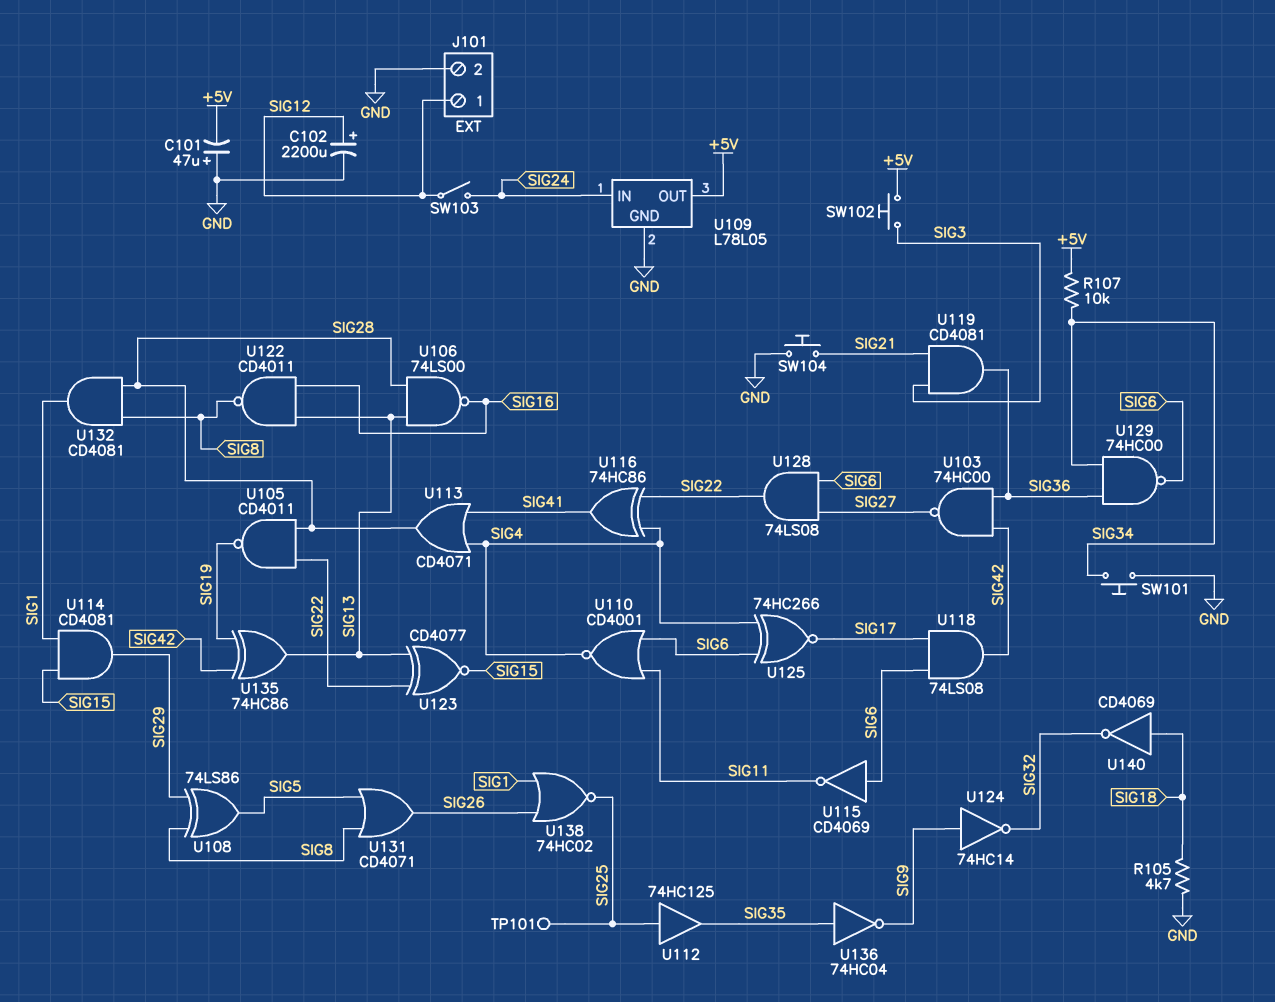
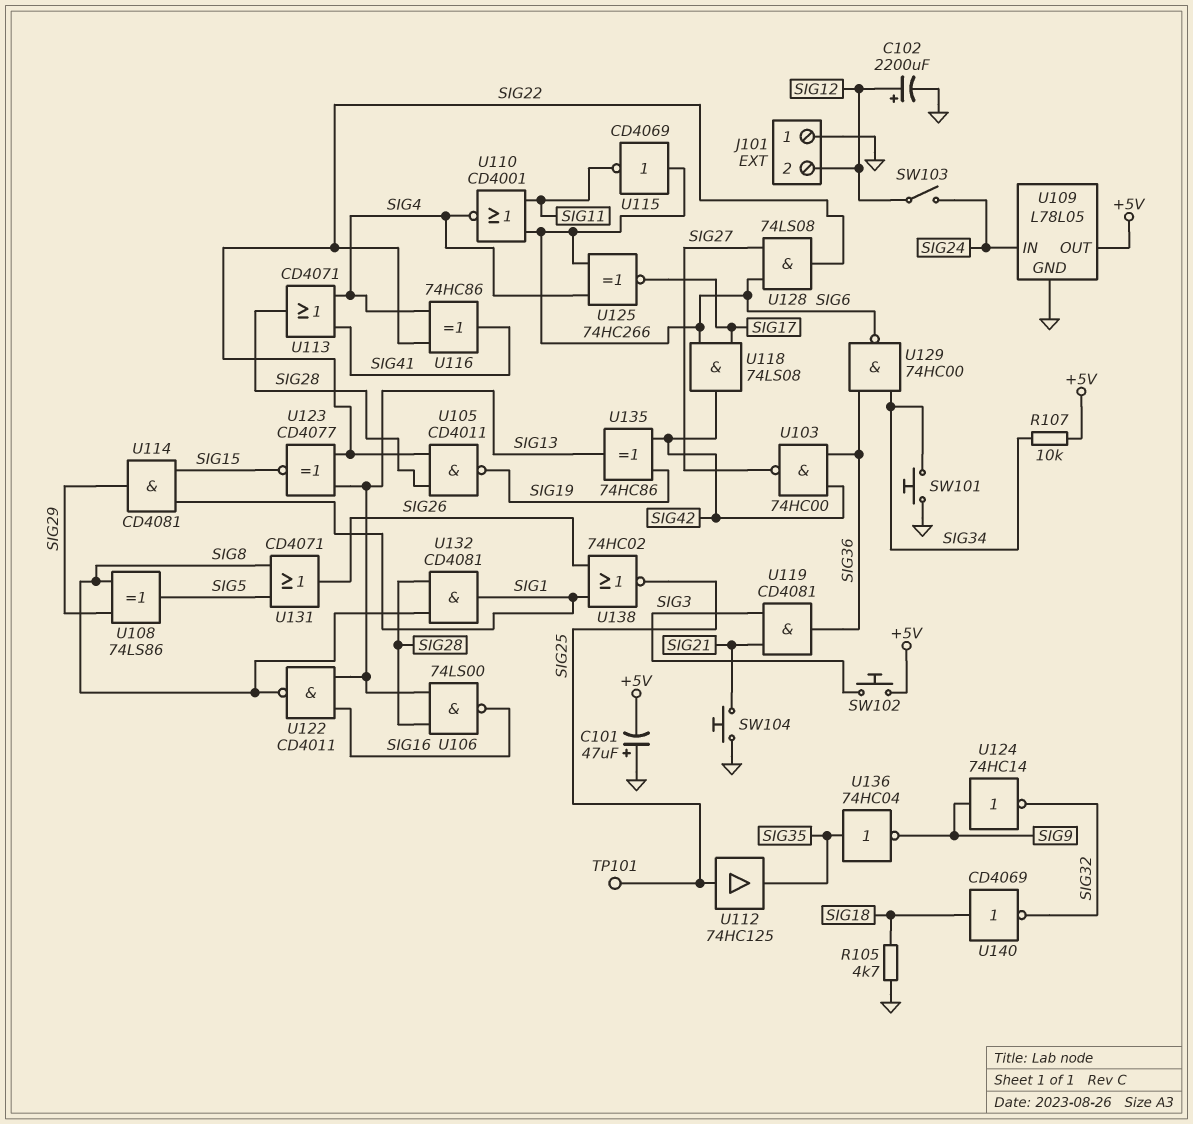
J101 pin 1: SIG12 -> GND
J101 pin 2: GND -> SIG12

